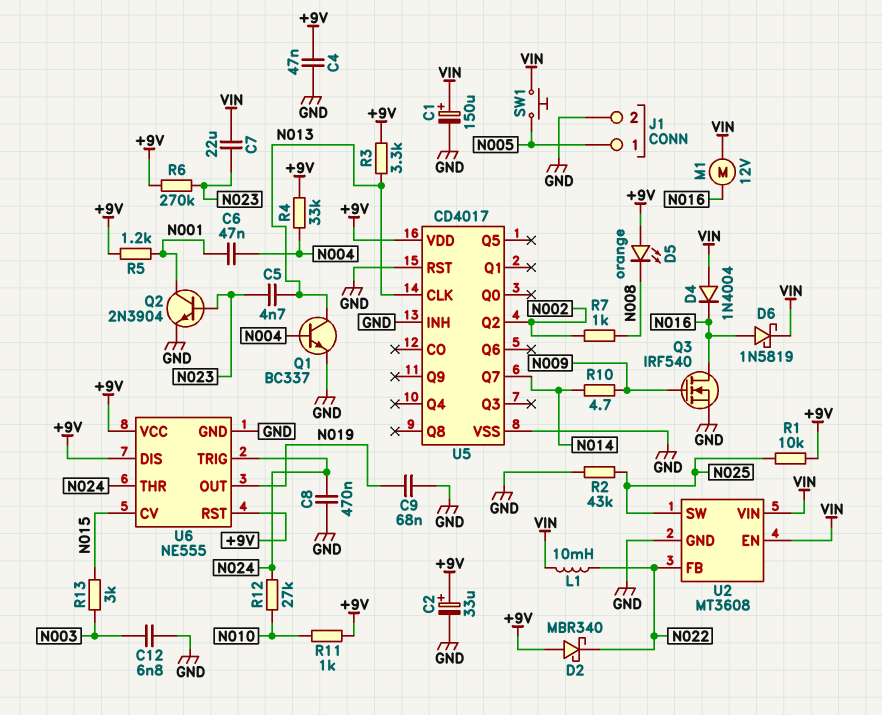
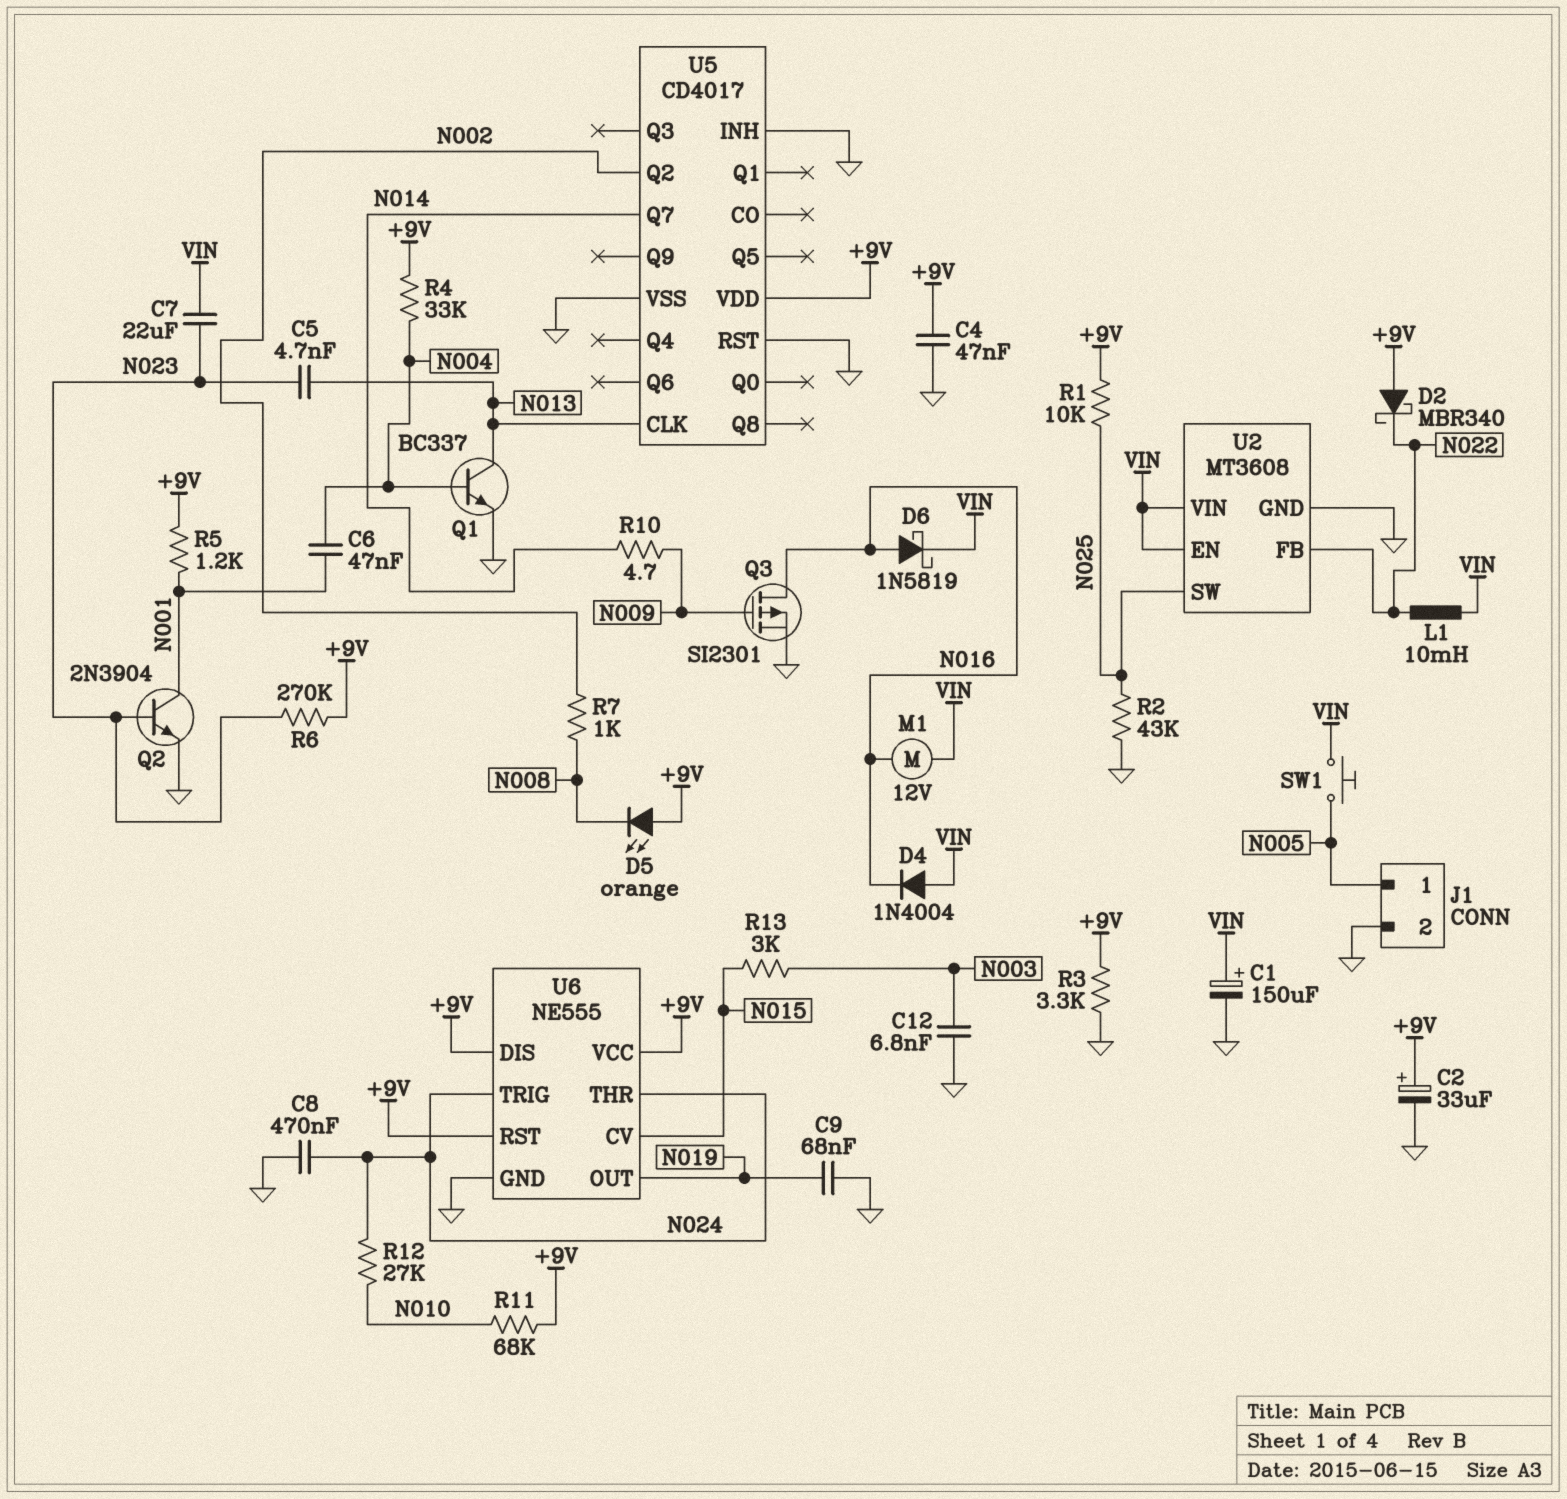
Q3: NMOS IRF540 (G N009, D N016, S GND) -> PMOS SI2301 (G N009, D N016, S GND)
R3: 3.3k (+9V, N013) -> 3.3k (+9V, GND)
R11: 1k (+9V, N010) -> 68k (+9V, N010)

